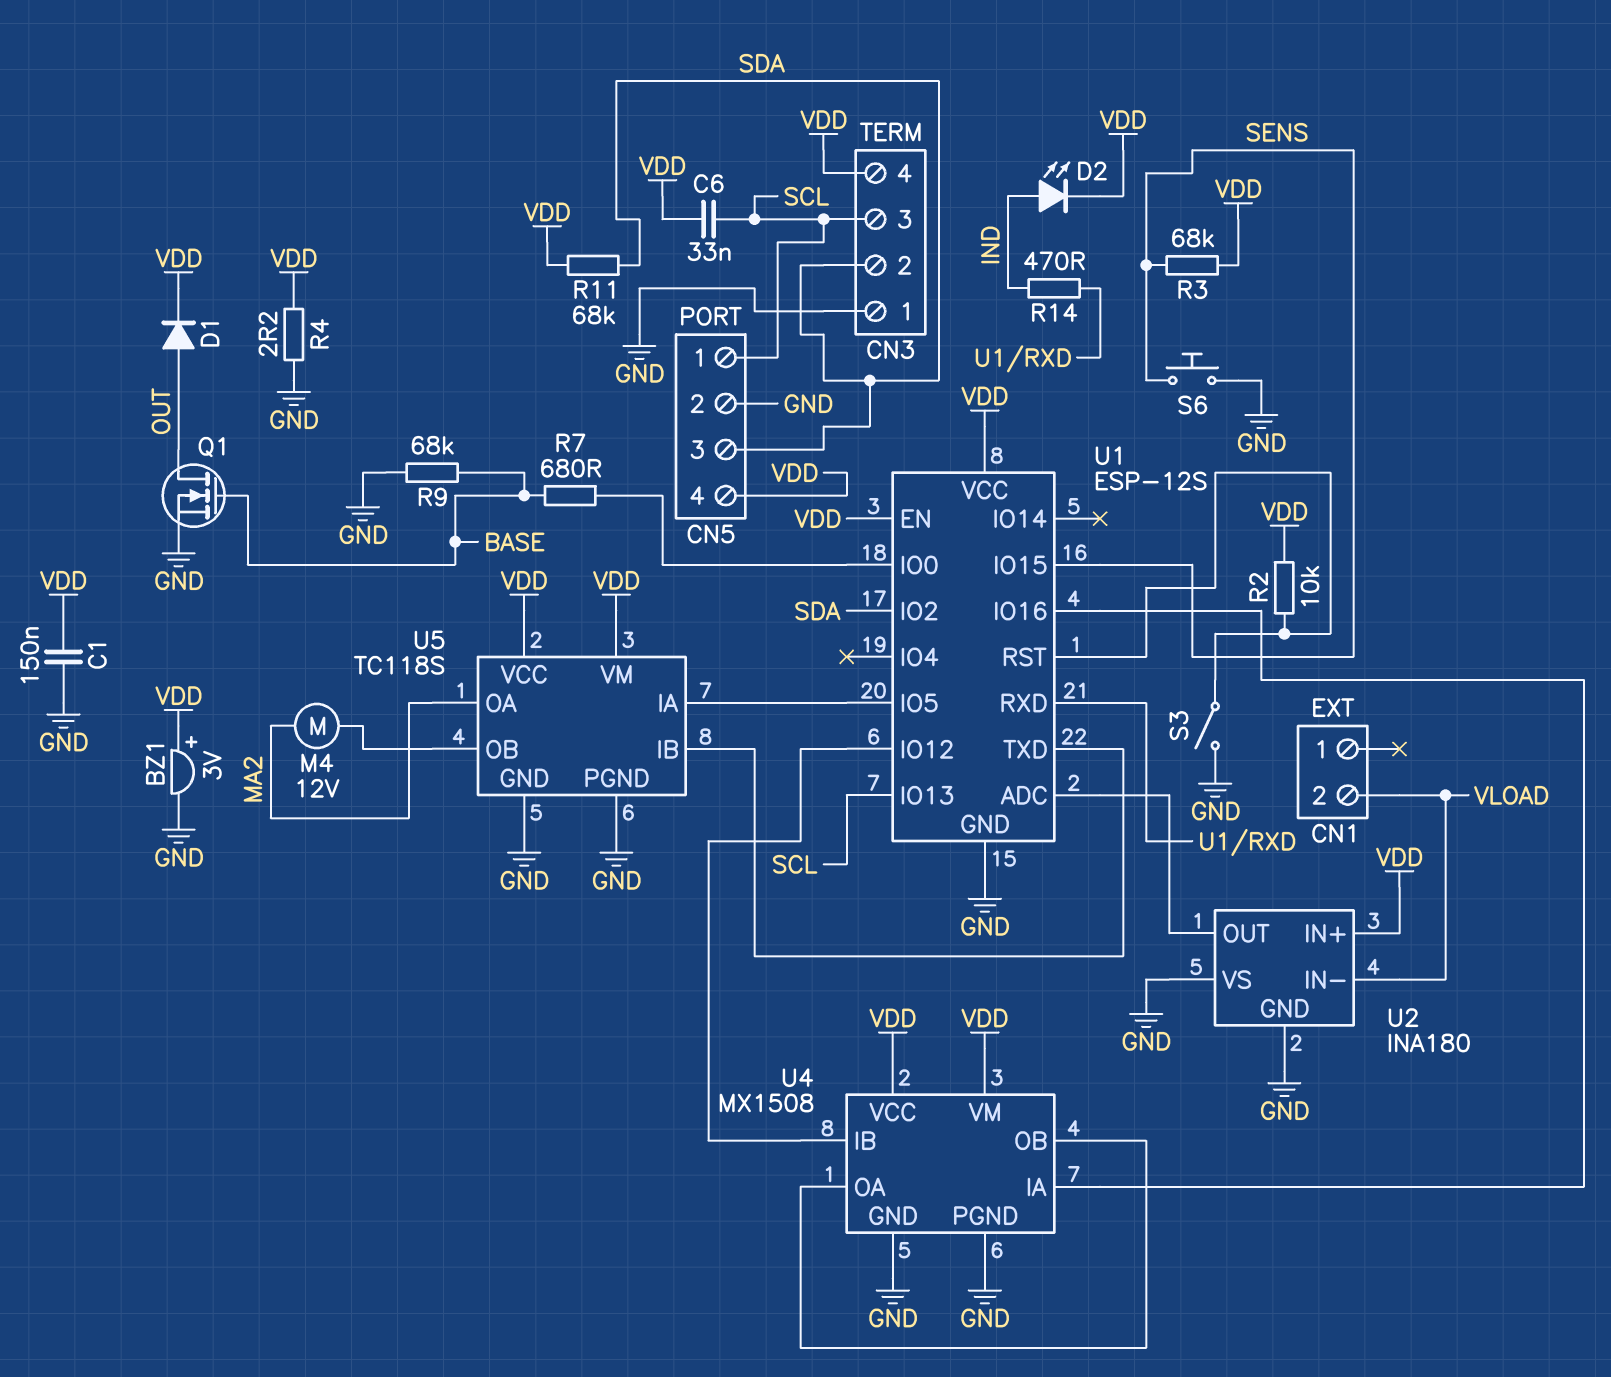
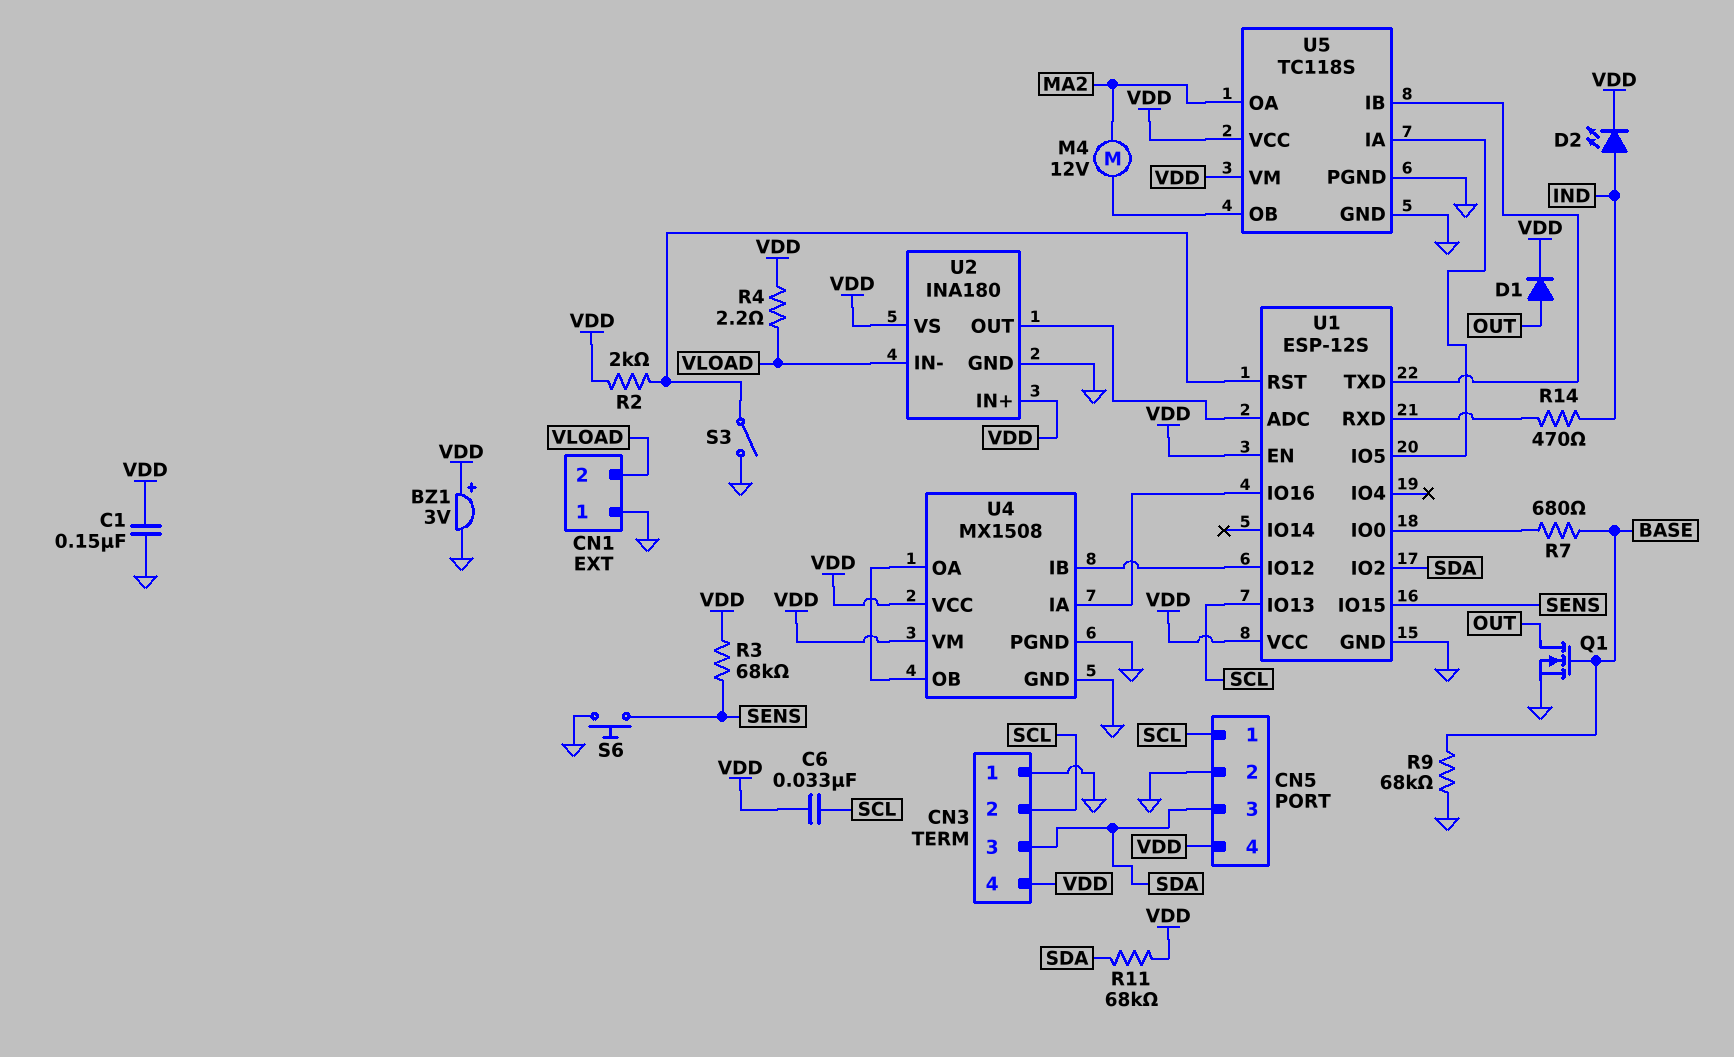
CN1 pin 1: none -> GND
CN3 pin 2: SDA -> SCL
CN3 pin 3: SCL -> SDA
R2: 10k (U1/RST, VDD) -> 2k (U1/RST, VDD)
R4: 2.2 (GND, VDD) -> 2.2 (VDD, VLOAD)
U2 pin VS: GND -> VDD

